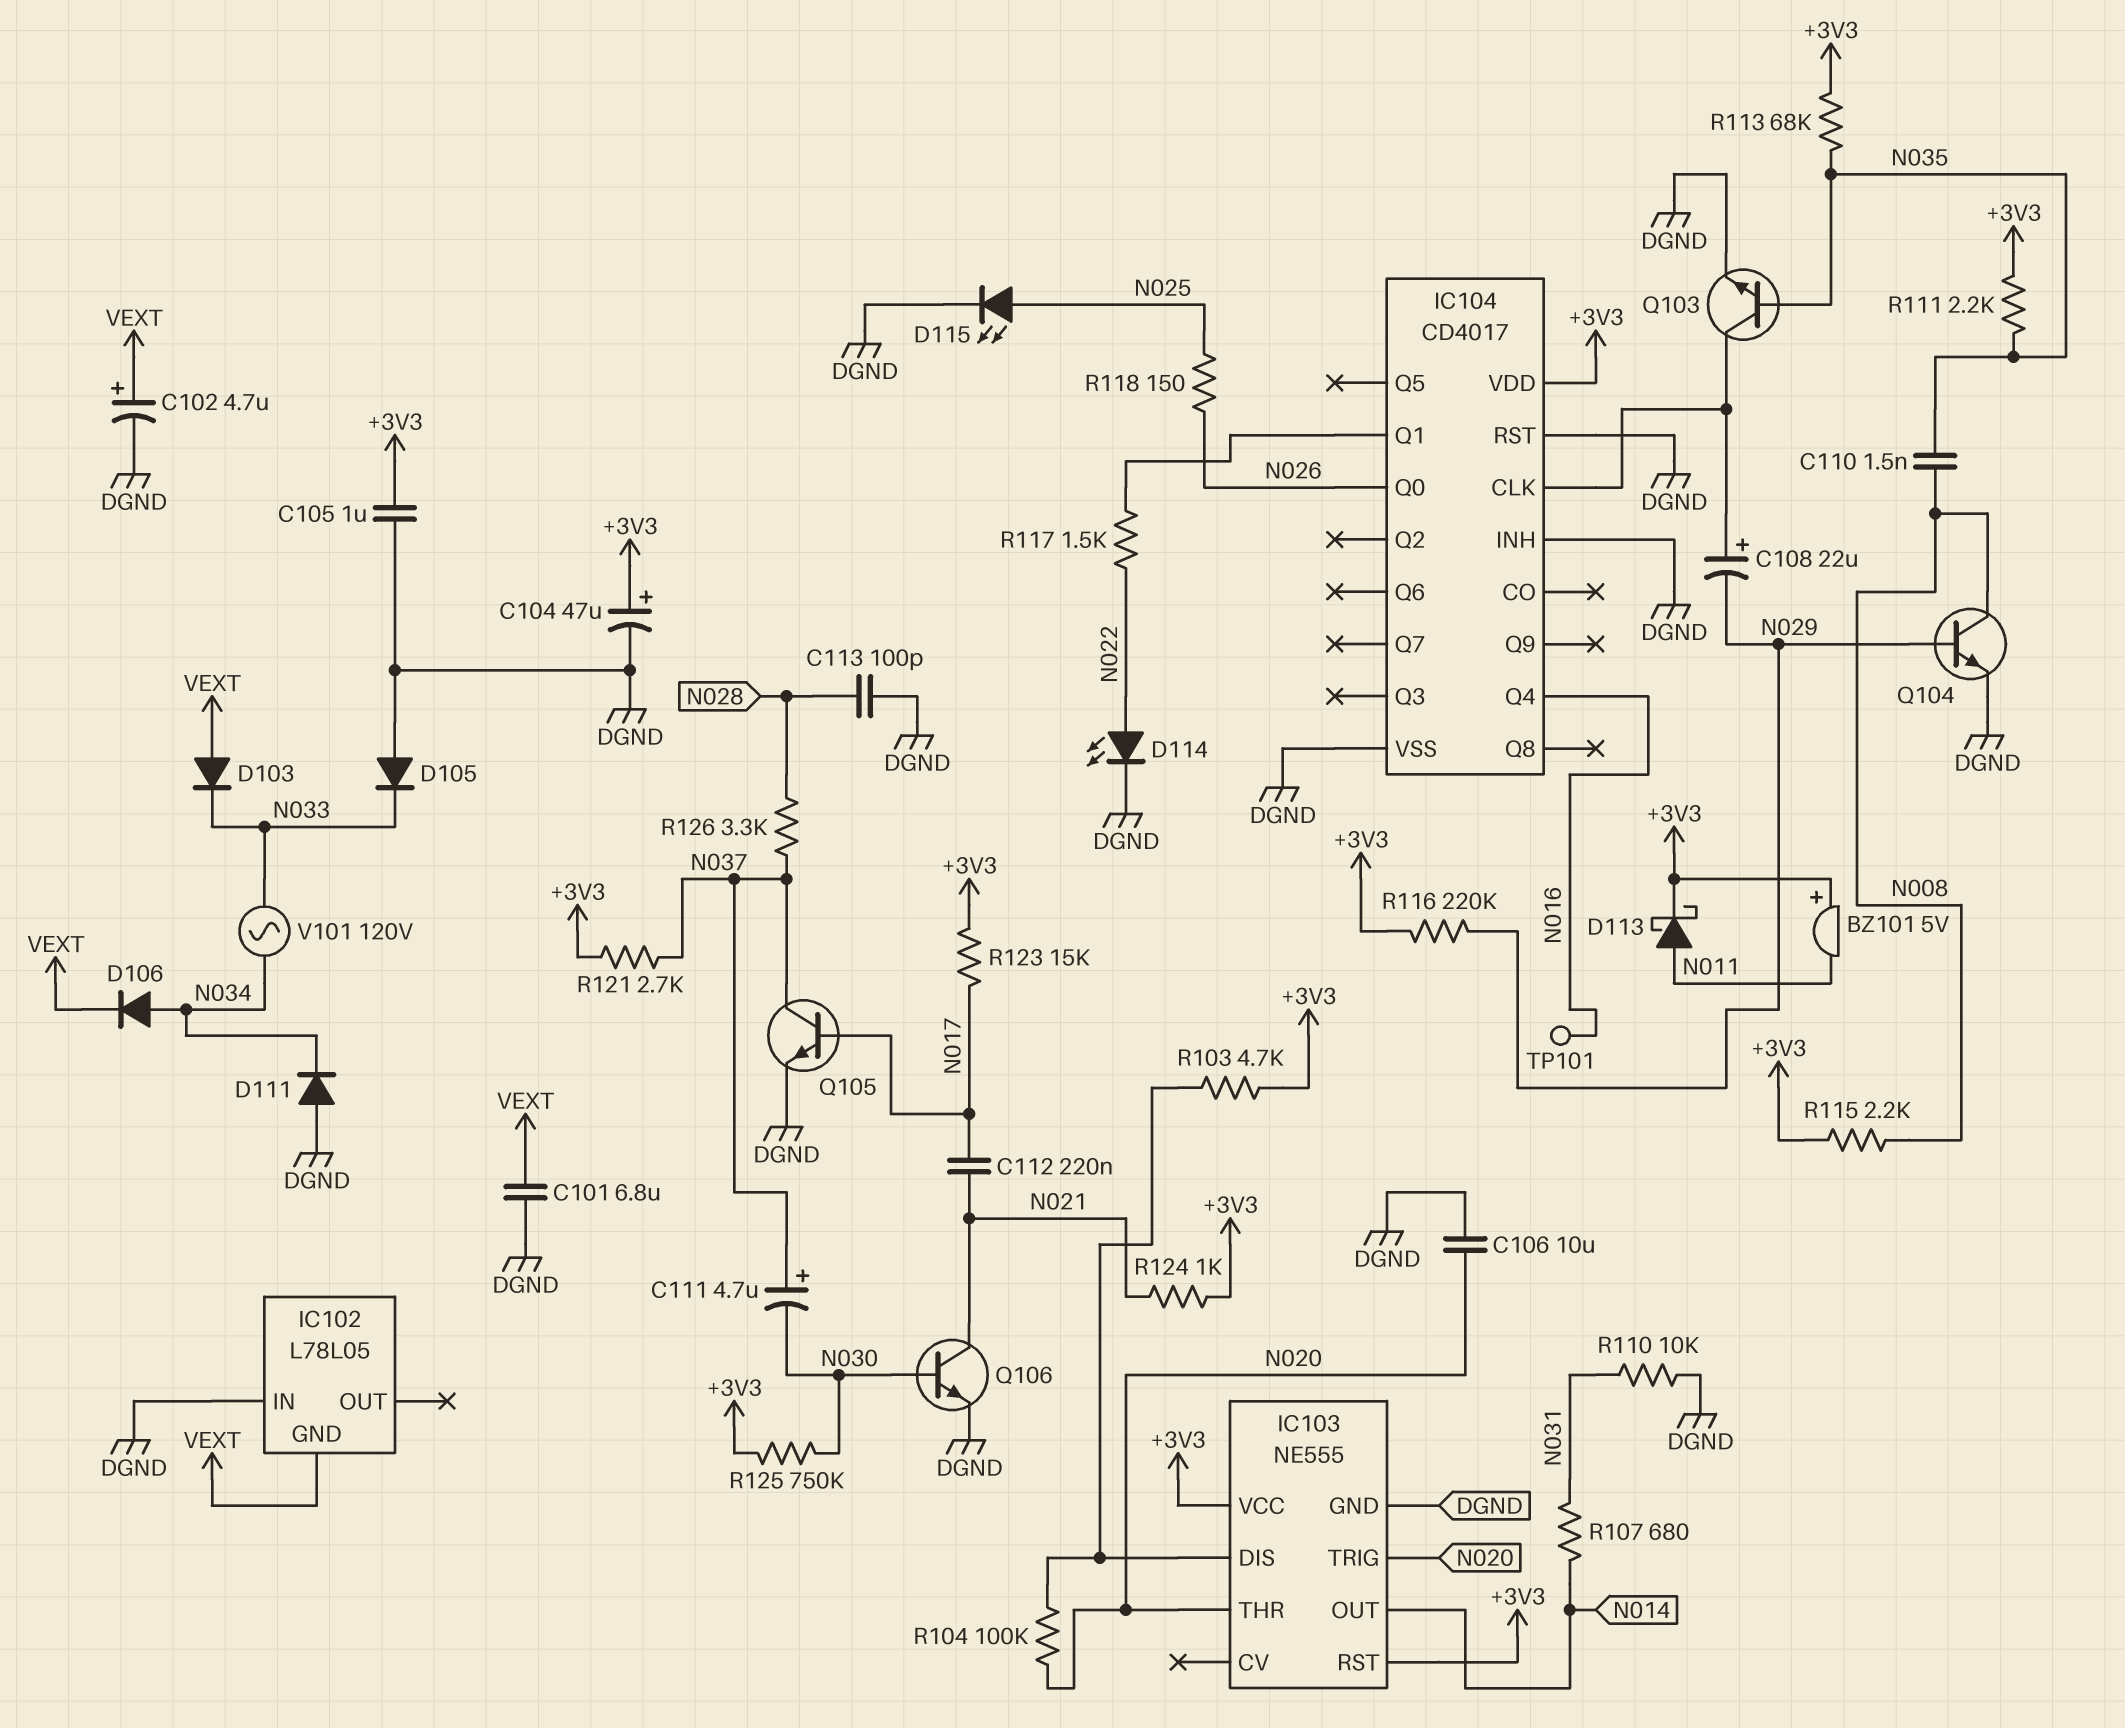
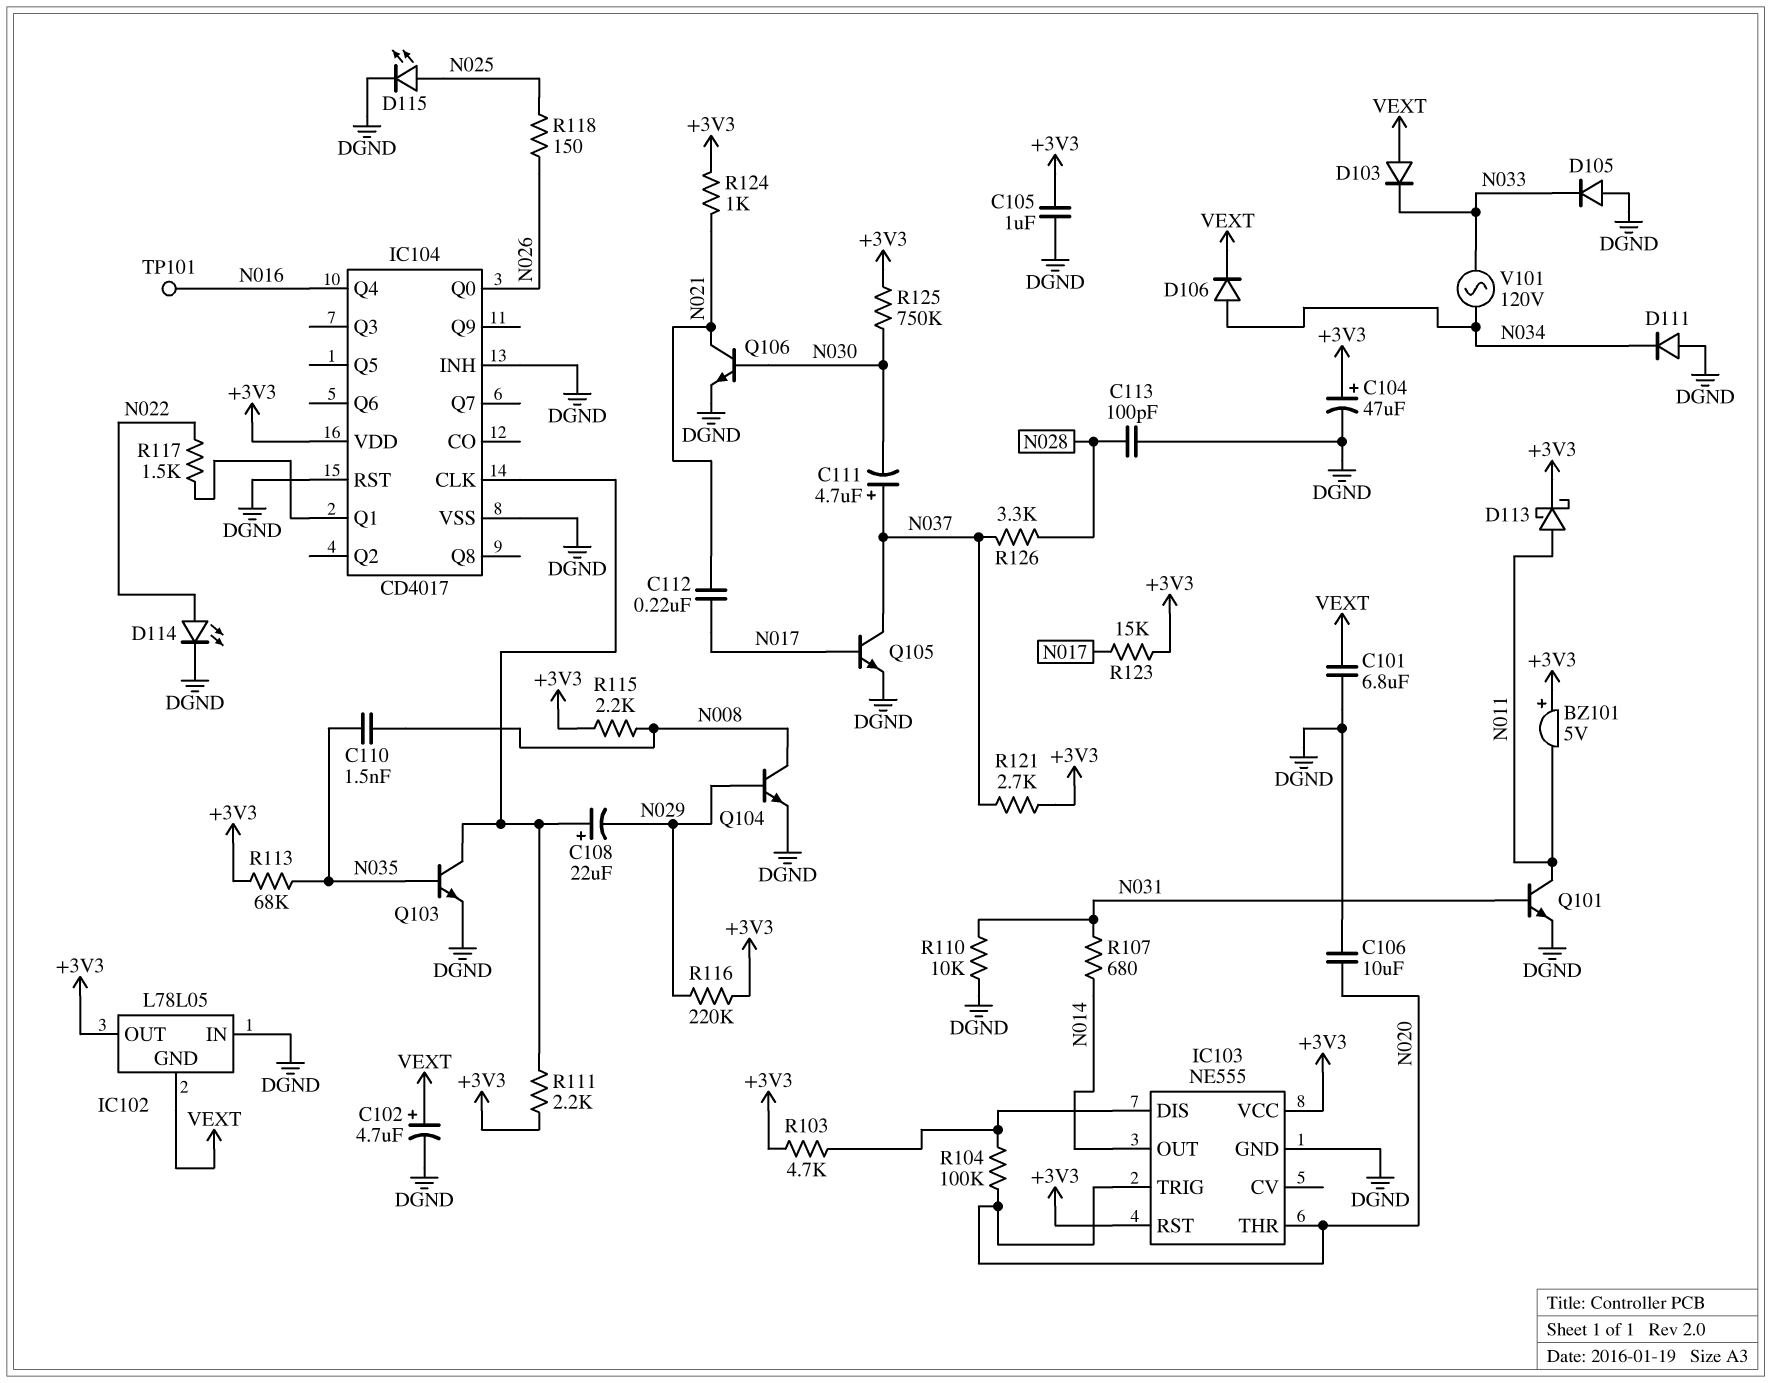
IC102 pin OUT: none -> +3V3
Q101: none -> NPN (B N031, C N011, E DGND)
R111: 2.2k (+3V3, N035) -> 2.2k (+3V3, IC104/CLK)

